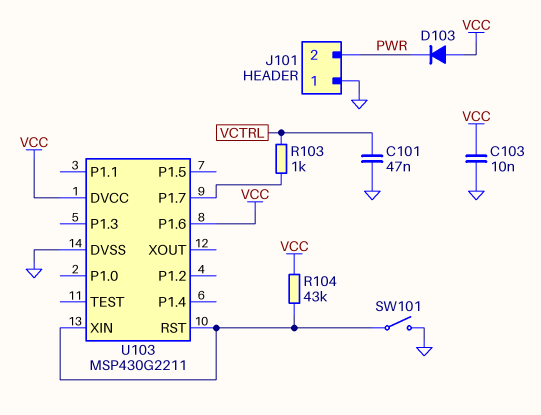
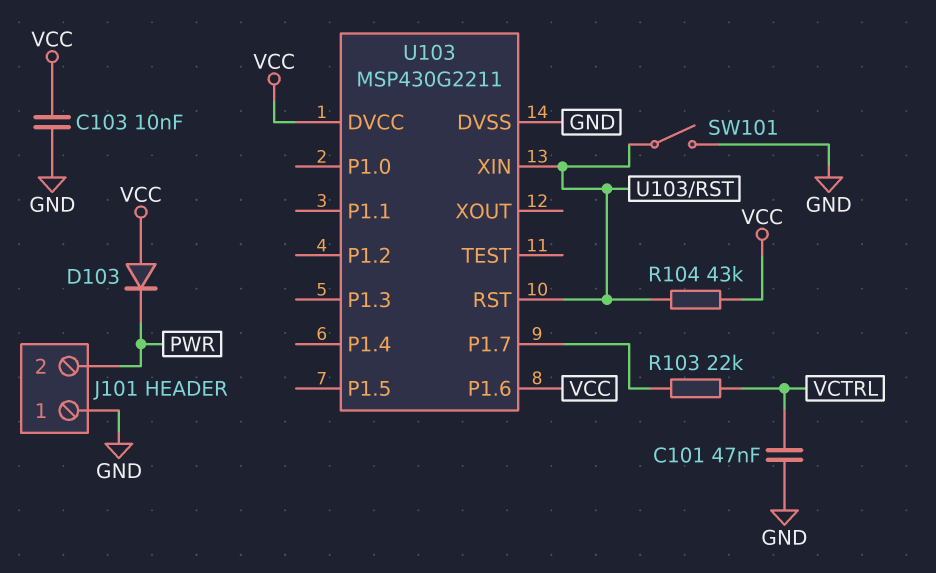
R103: 1k (U103/P1.7, VCTRL) -> 22k (U103/P1.7, VCTRL)

